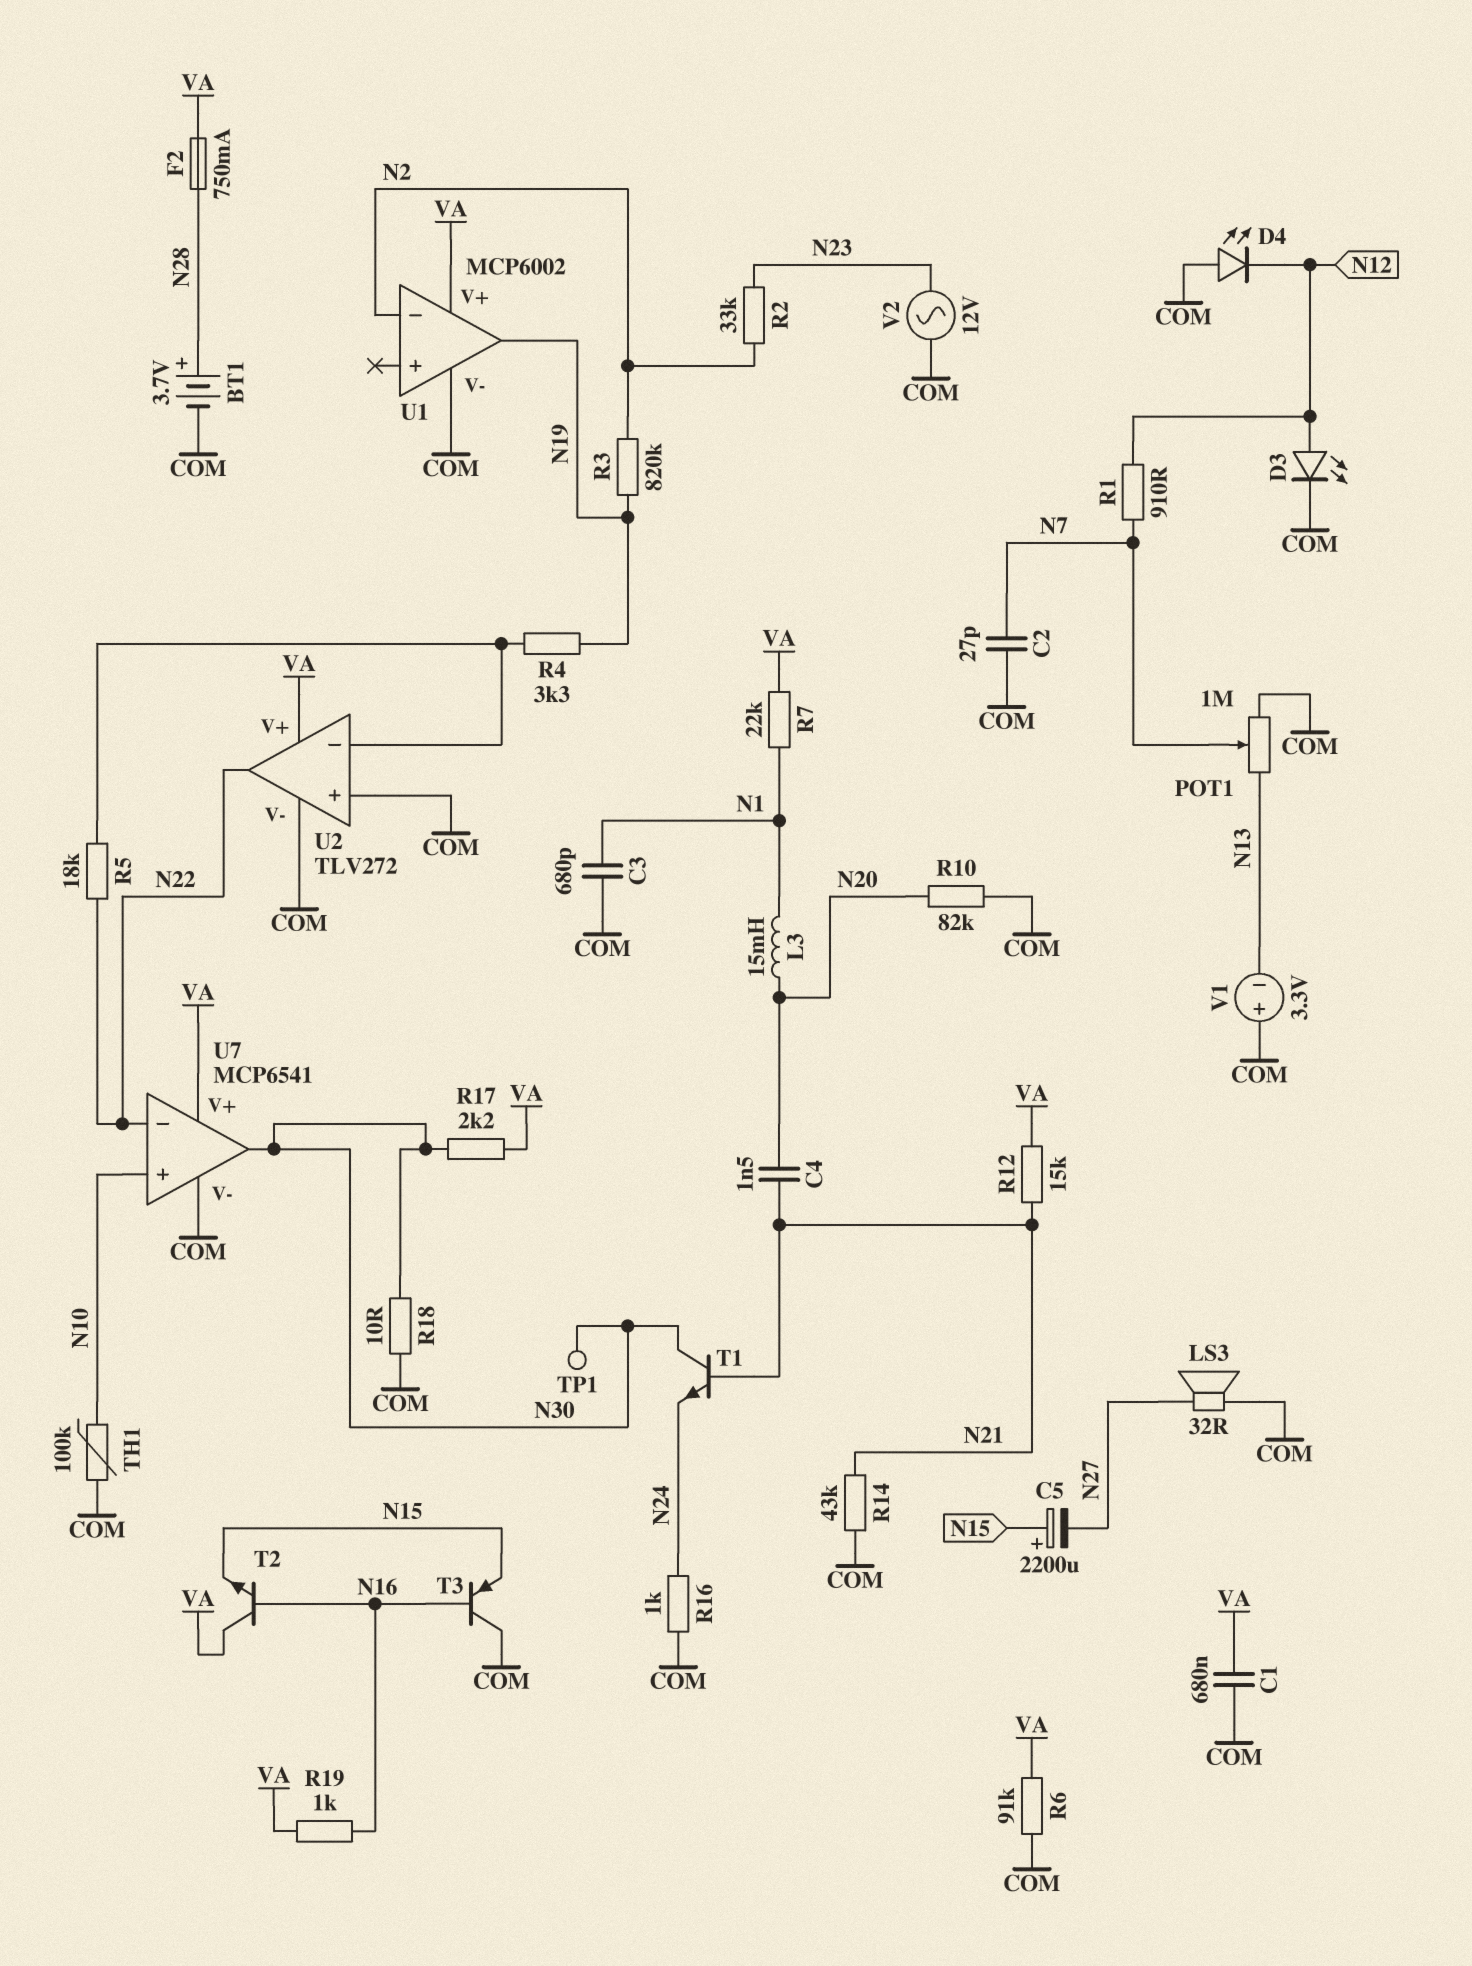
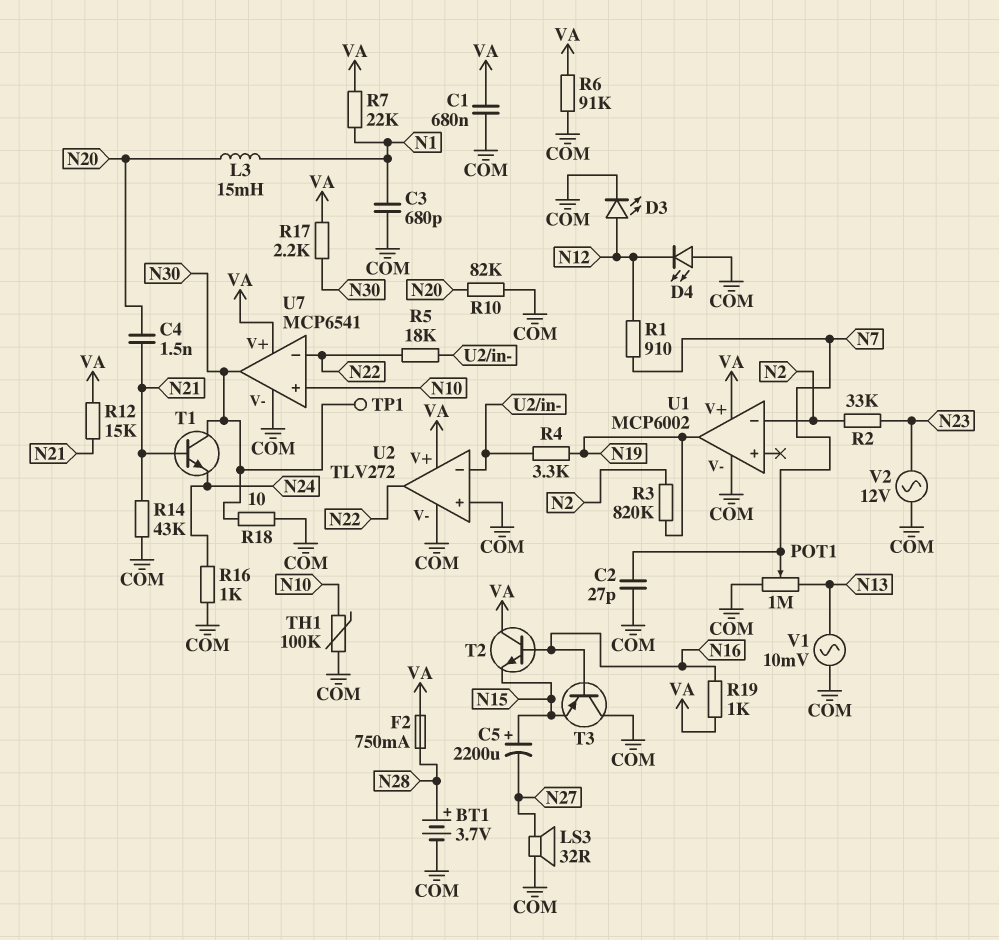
V1: 3.3V (plus COM, minus N13) -> AC 10mV (COM, N13)

